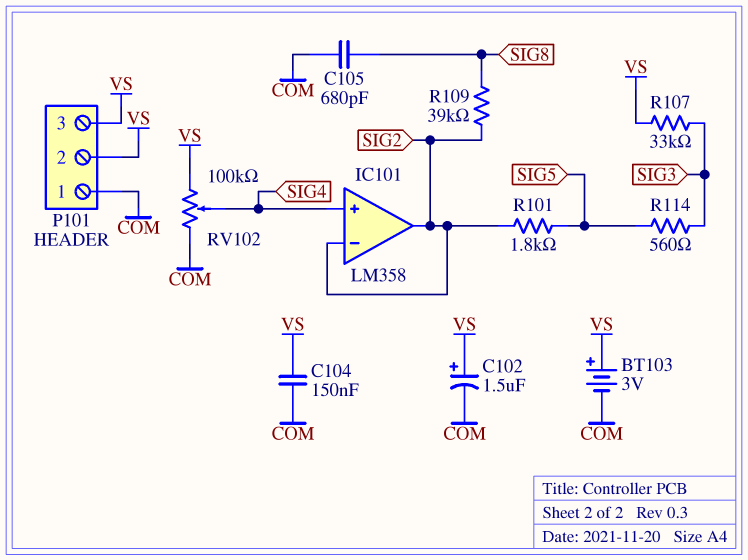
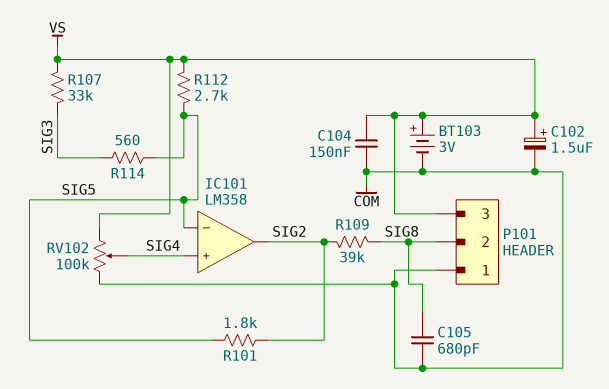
IC101 pin in-: SIG2 -> SIG5
P101 pin 2: VS -> SIG8
R112: none -> 2.7k (SIG5, VS)

